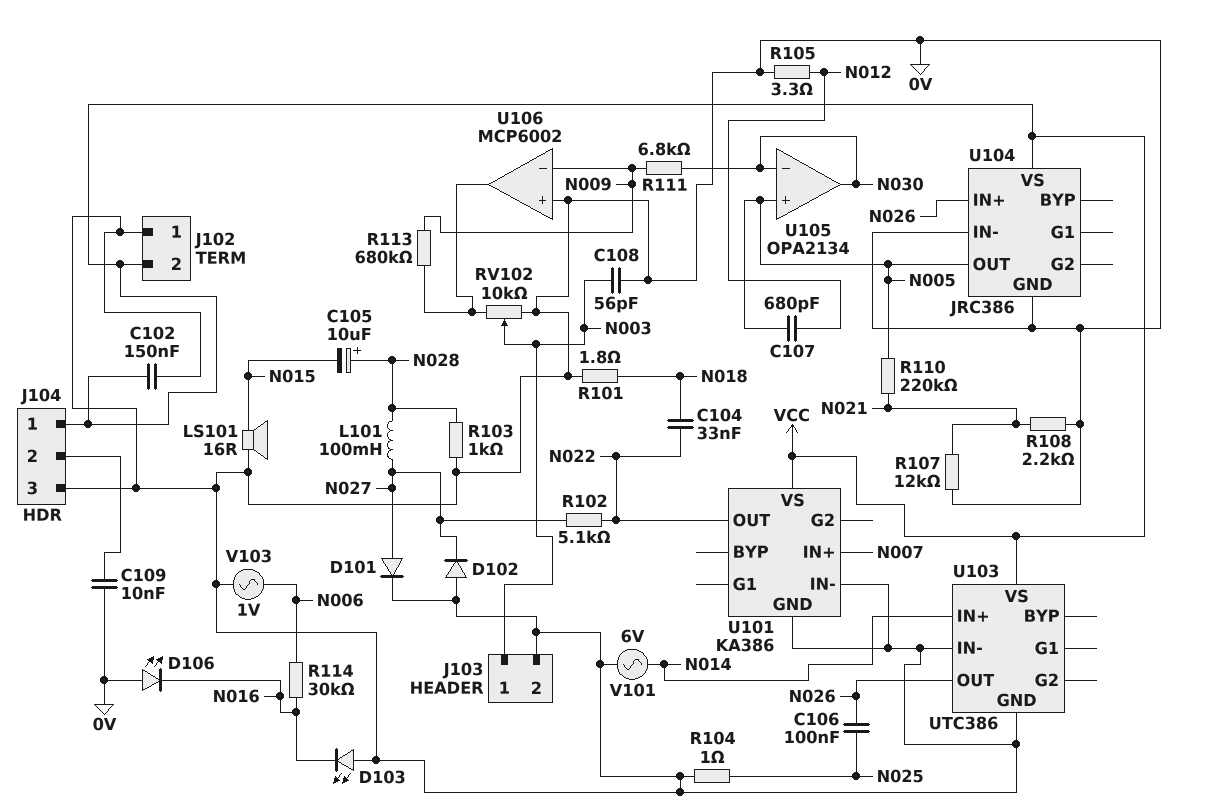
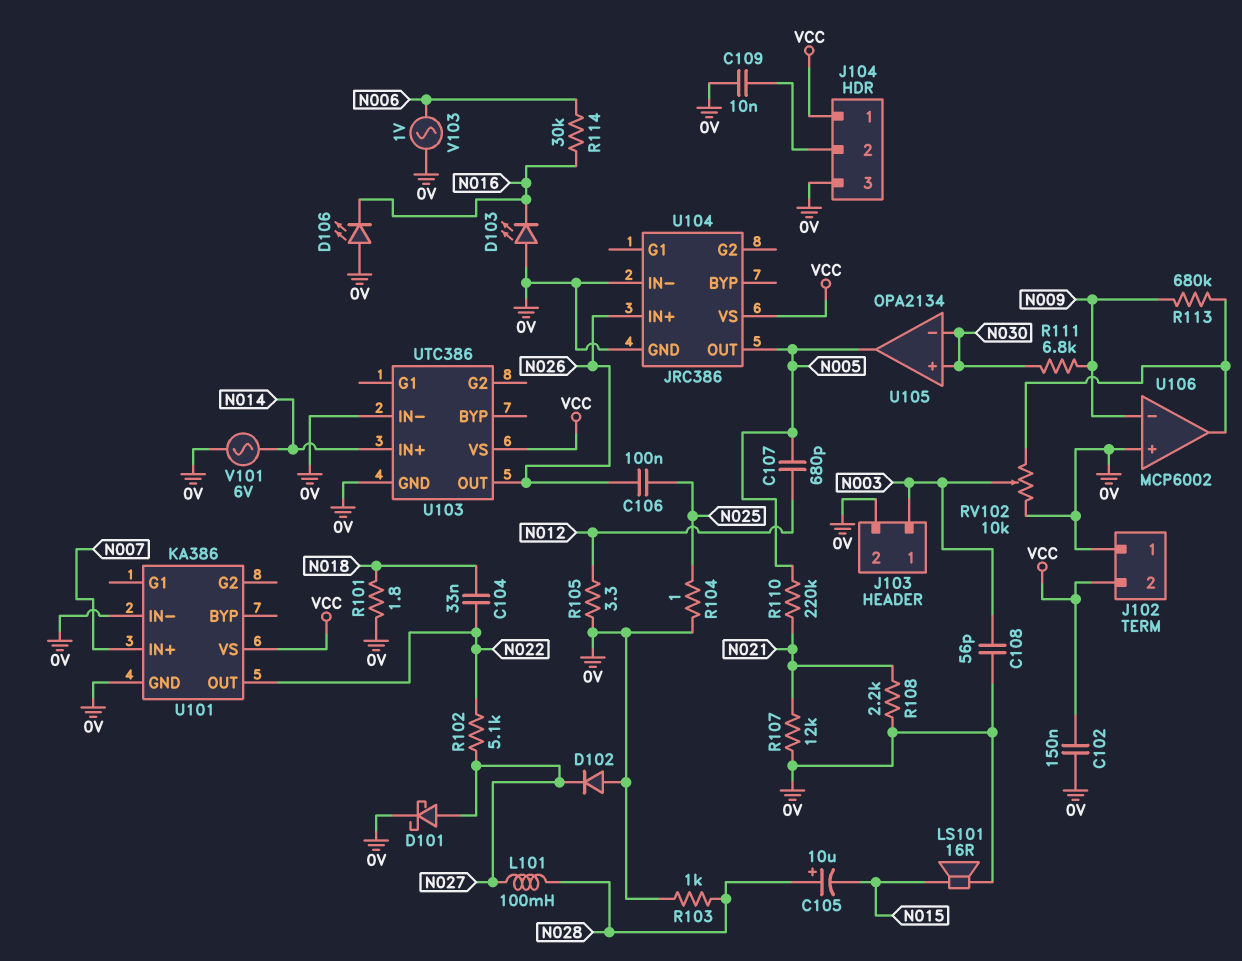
D101: diode (A N027, K 0V) -> schottky (A N027, K 0V)
U105 pin in+: N005 -> N030
U105 pin out: N030 -> N005

